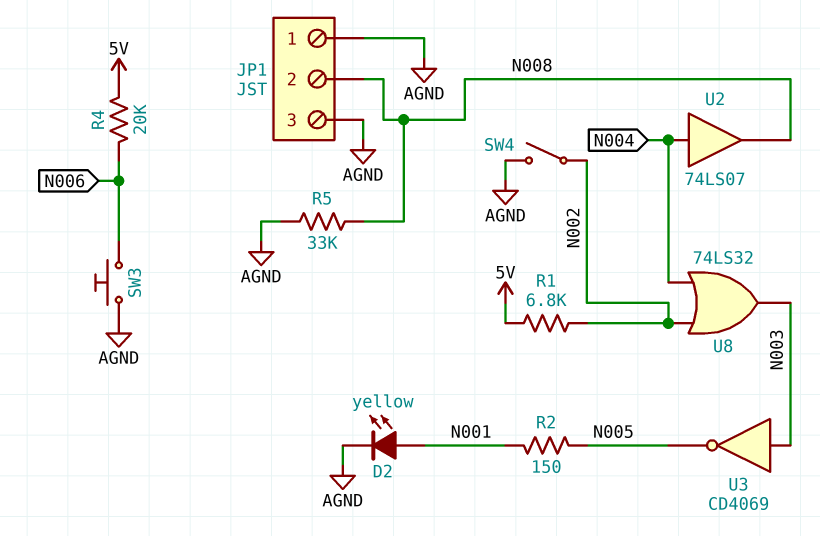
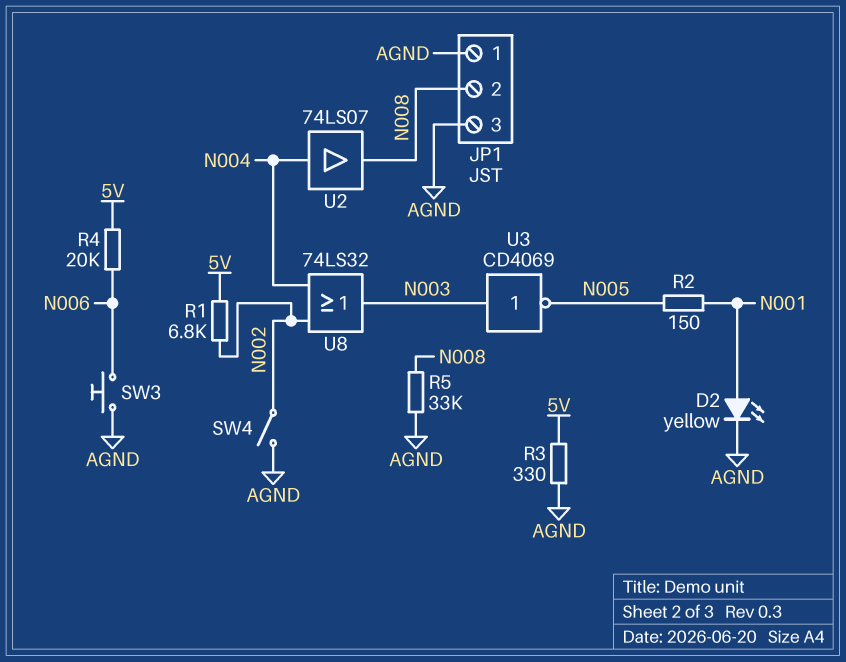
R3: none -> 330 (5V, AGND)

